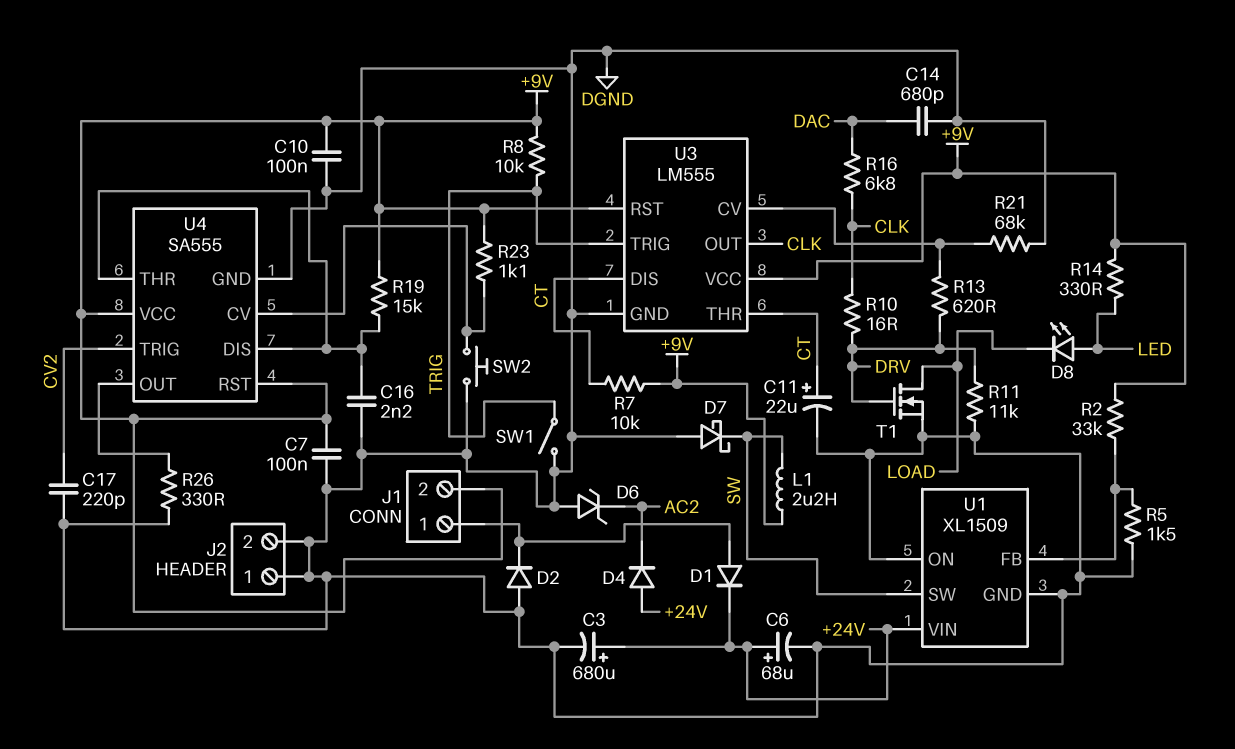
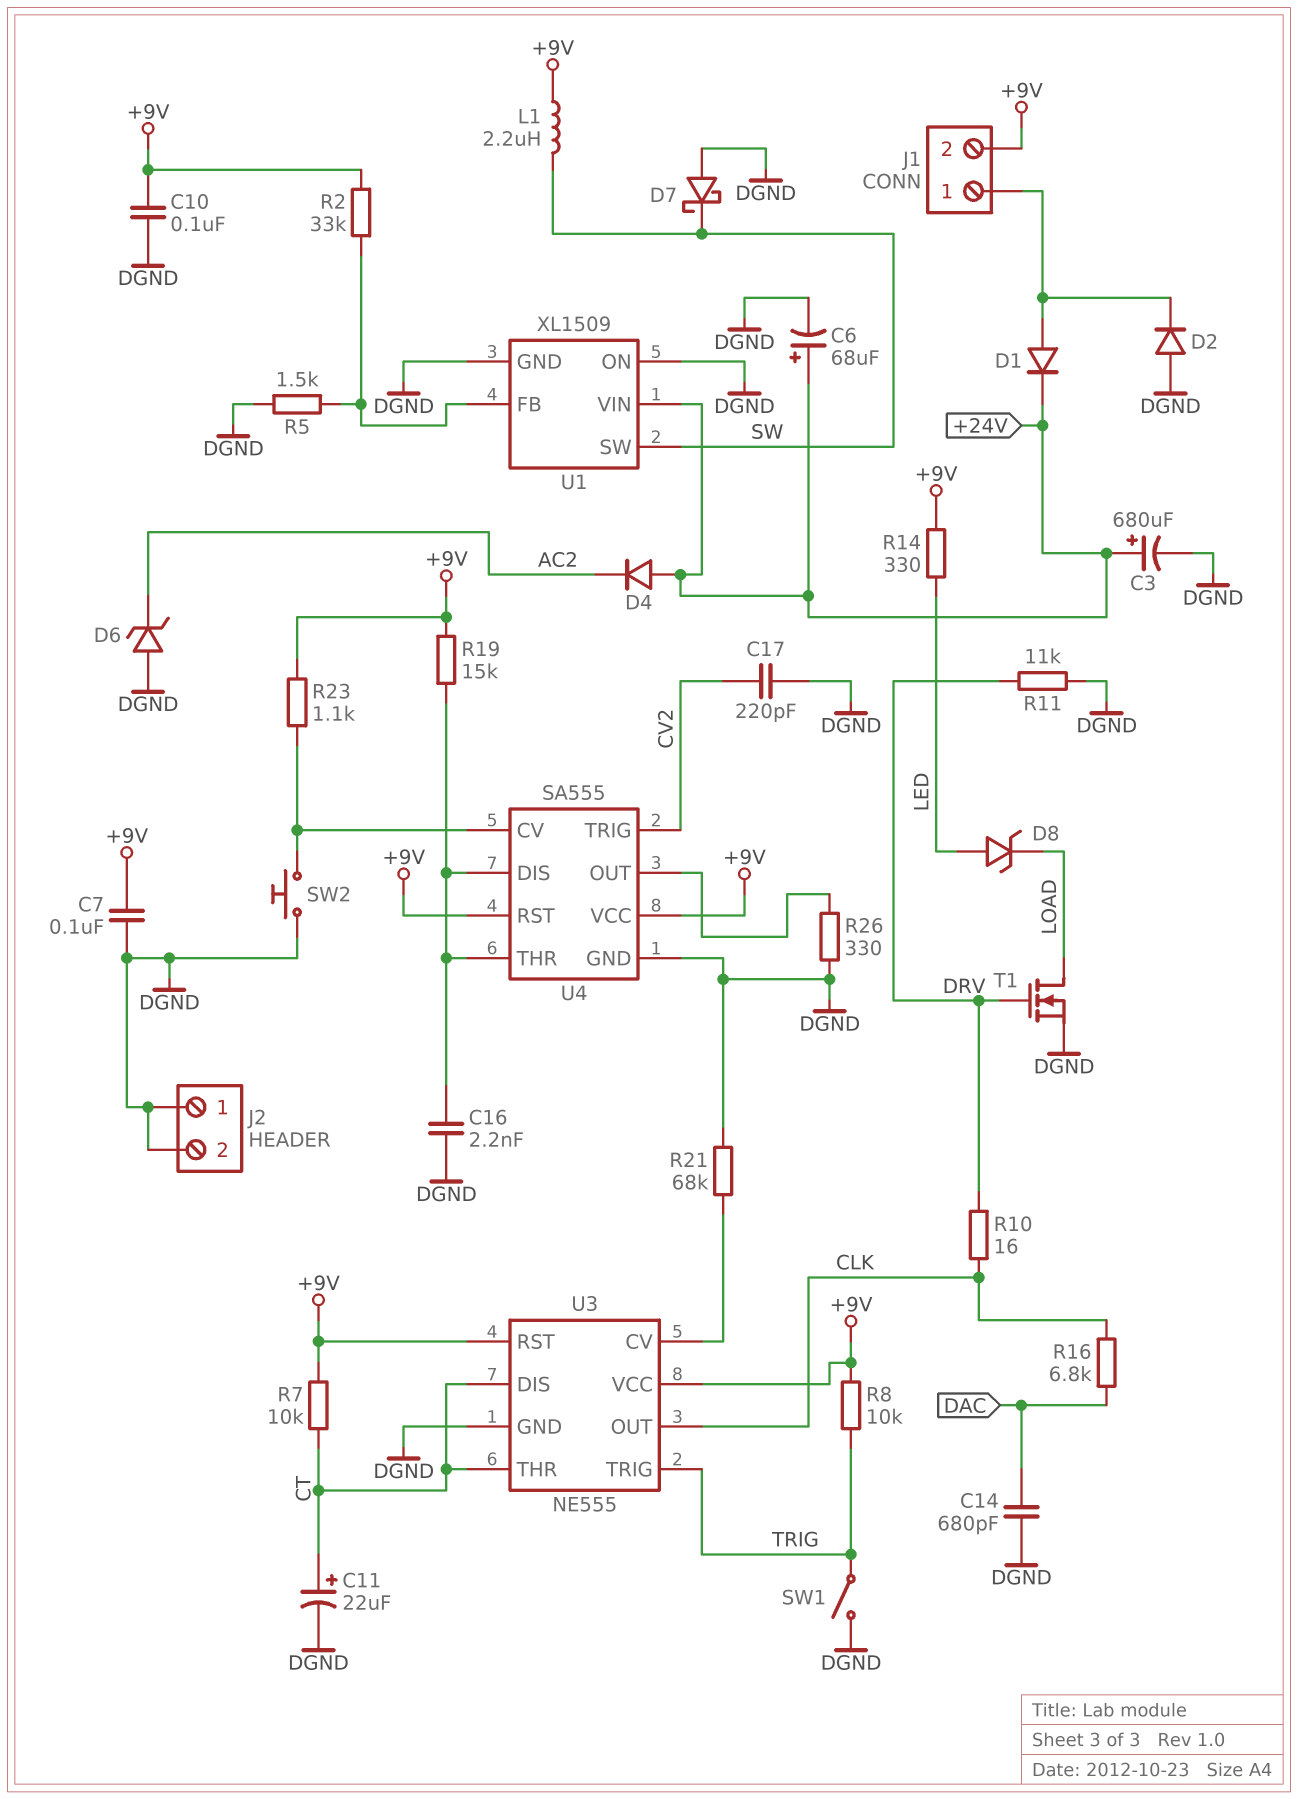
D8: LED (A LED, K LOAD) -> zener (A LED, K LOAD)
R13: 620 (DRV, U3/CV) -> none
U3: LM555 -> NE555

